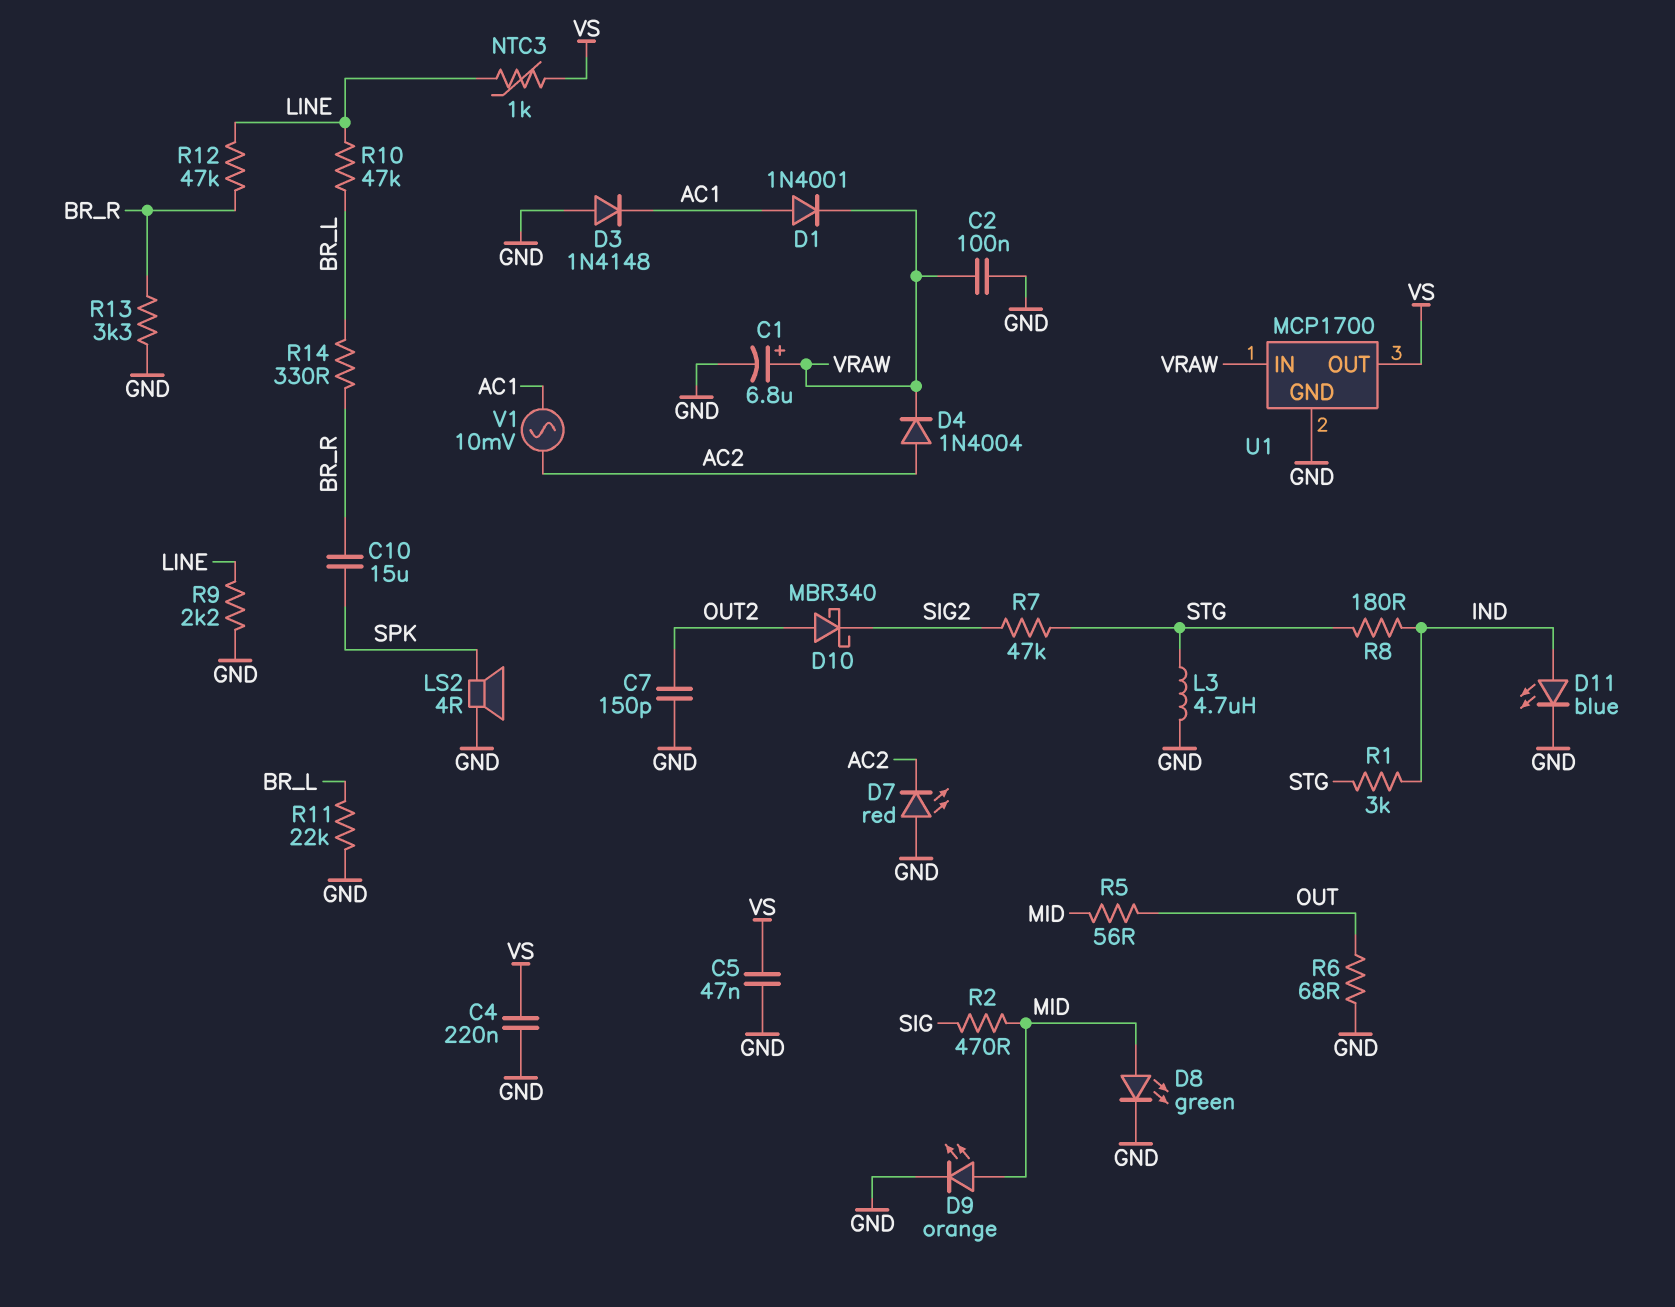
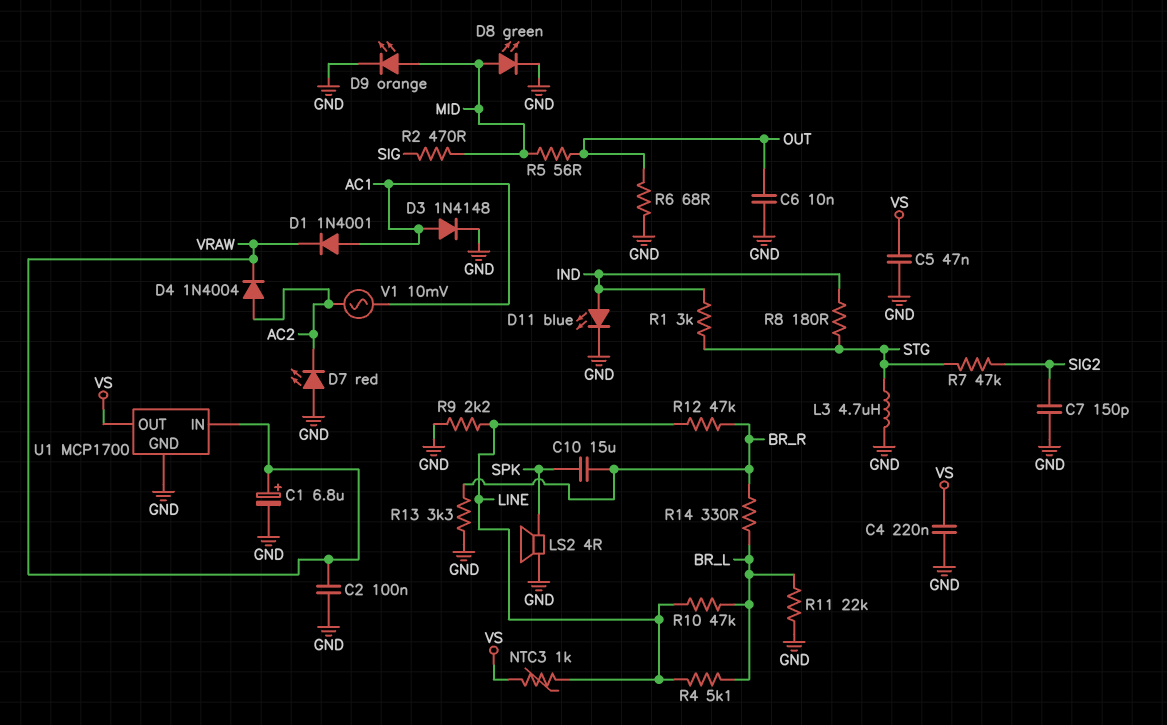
C6: none -> 10nF (GND, OUT)
C7: 150pF (GND, OUT2) -> 150pF (GND, SIG2)
D3: diode 1N4148 (A GND, K AC1) -> diode 1N4148 (A AC1, K GND)
D10: schottky MBR340 (A OUT2, K SIG2) -> none
R4: none -> 5.1k (BR_L, LINE)

